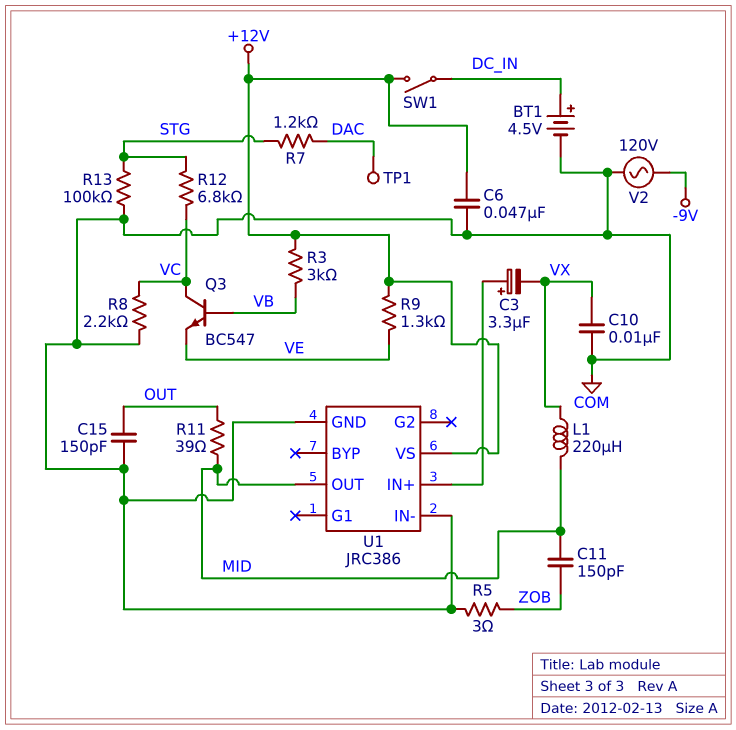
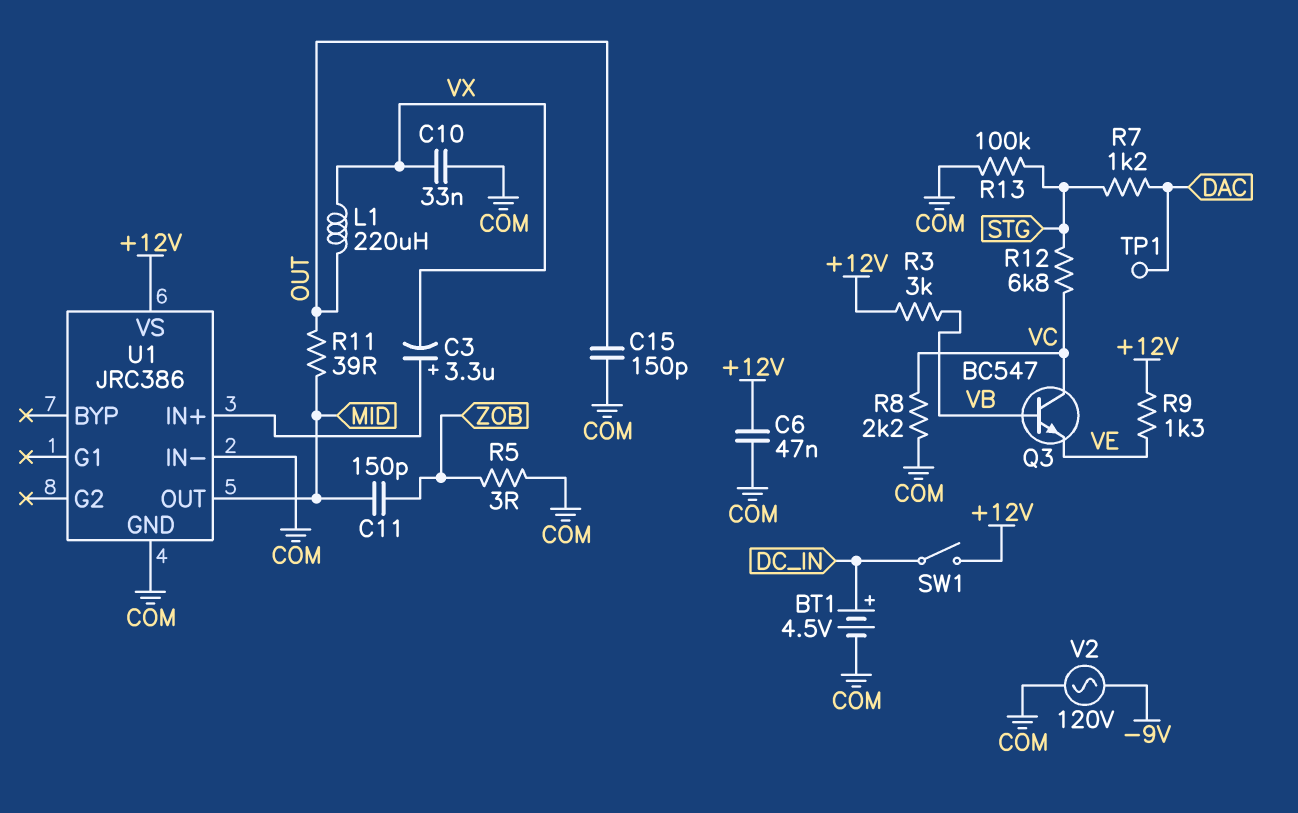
C10: 10nF (COM, VX) -> 33nF (COM, VX)
L1: 220uH (MID, VX) -> 220uH (OUT, VX)

